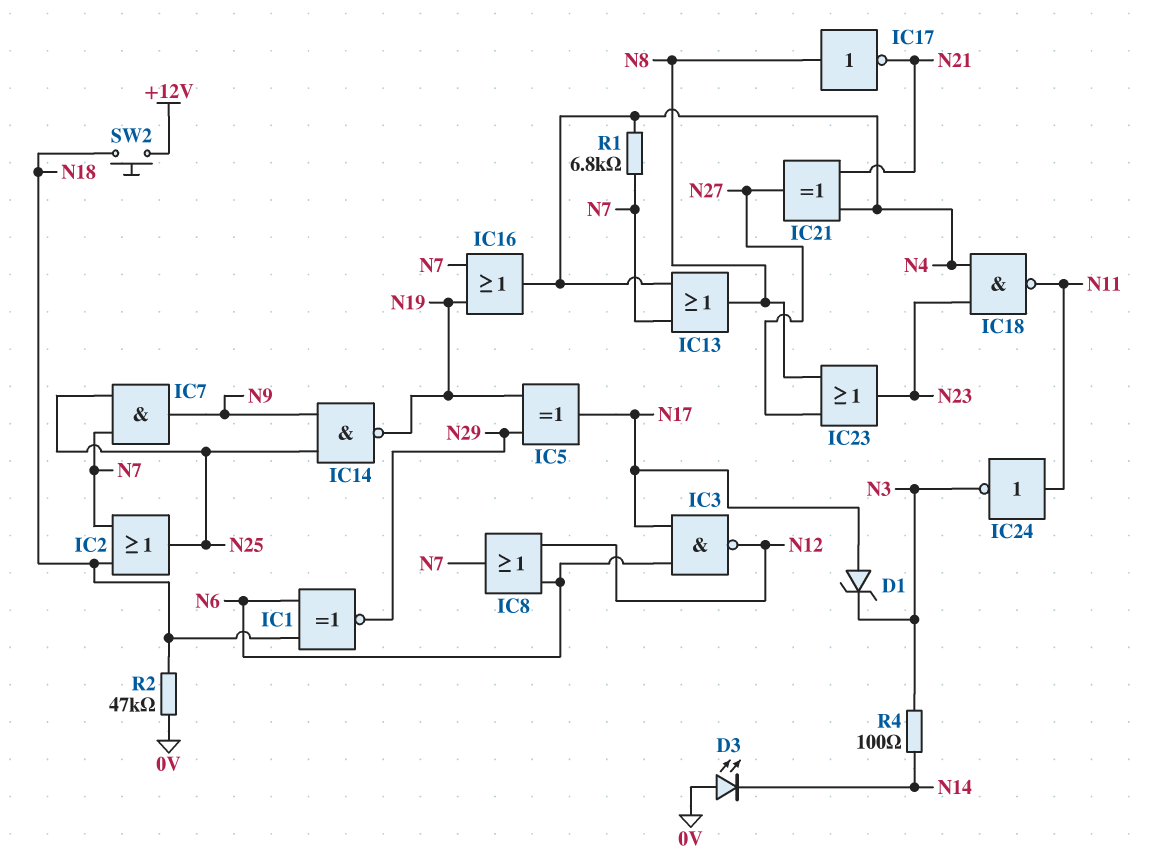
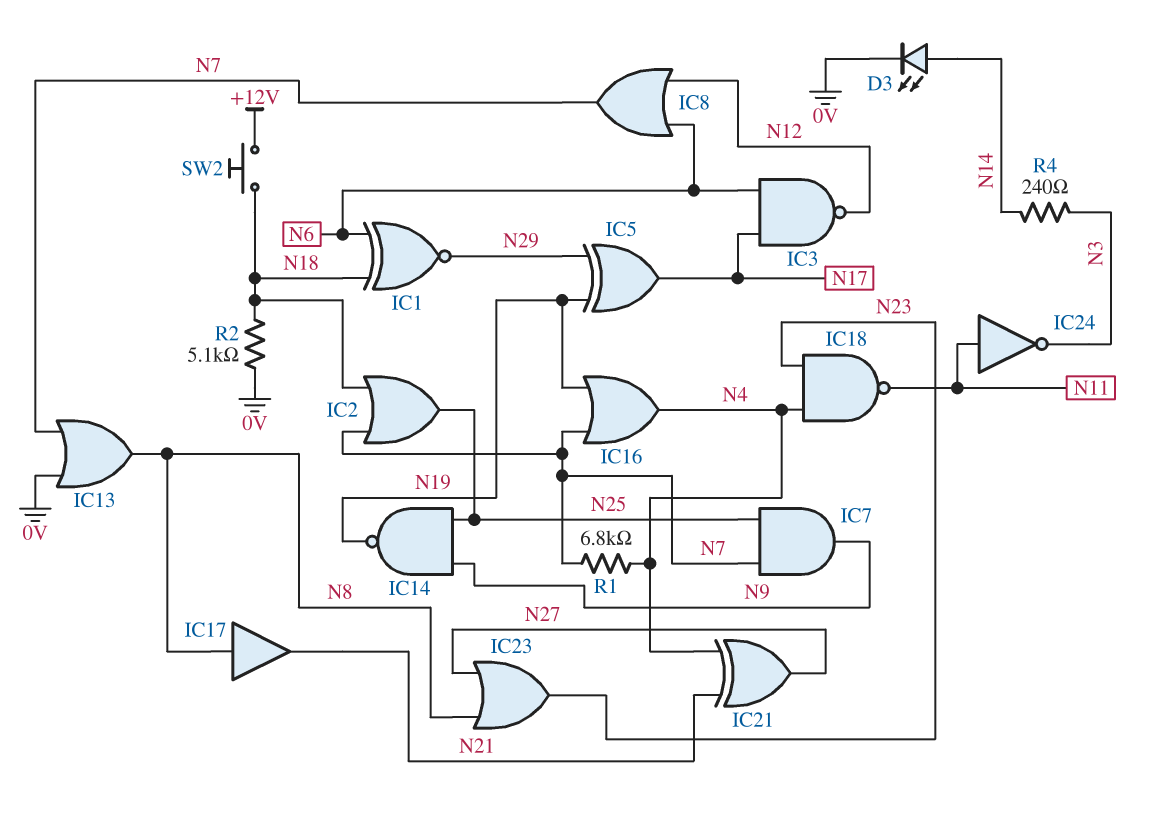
D1: zener (A N17, K N3) -> none
D3: LED (A 0V, K N14) -> LED (A N14, K 0V)
IC13: OR (in N4, in N7, out N8) -> OR (in 0V, in N7, out N8)
IC17: NOT (in N8, out N21) -> buffer (in N8, out N21)
R2: 47k (0V, N18) -> 5.1k (0V, N18)
R4: 100 (N3, N14) -> 240 (N3, N14)

